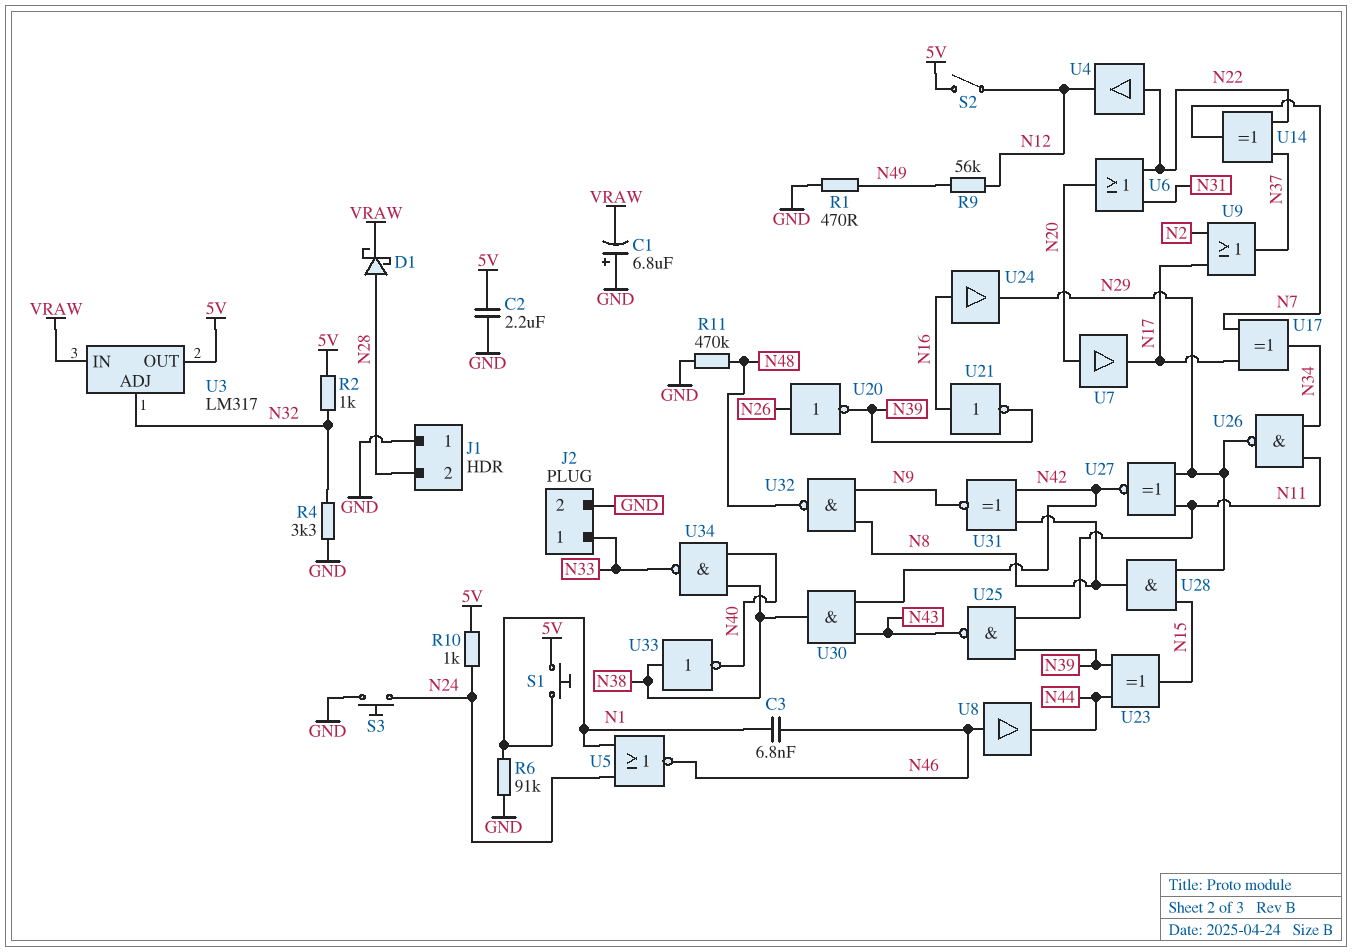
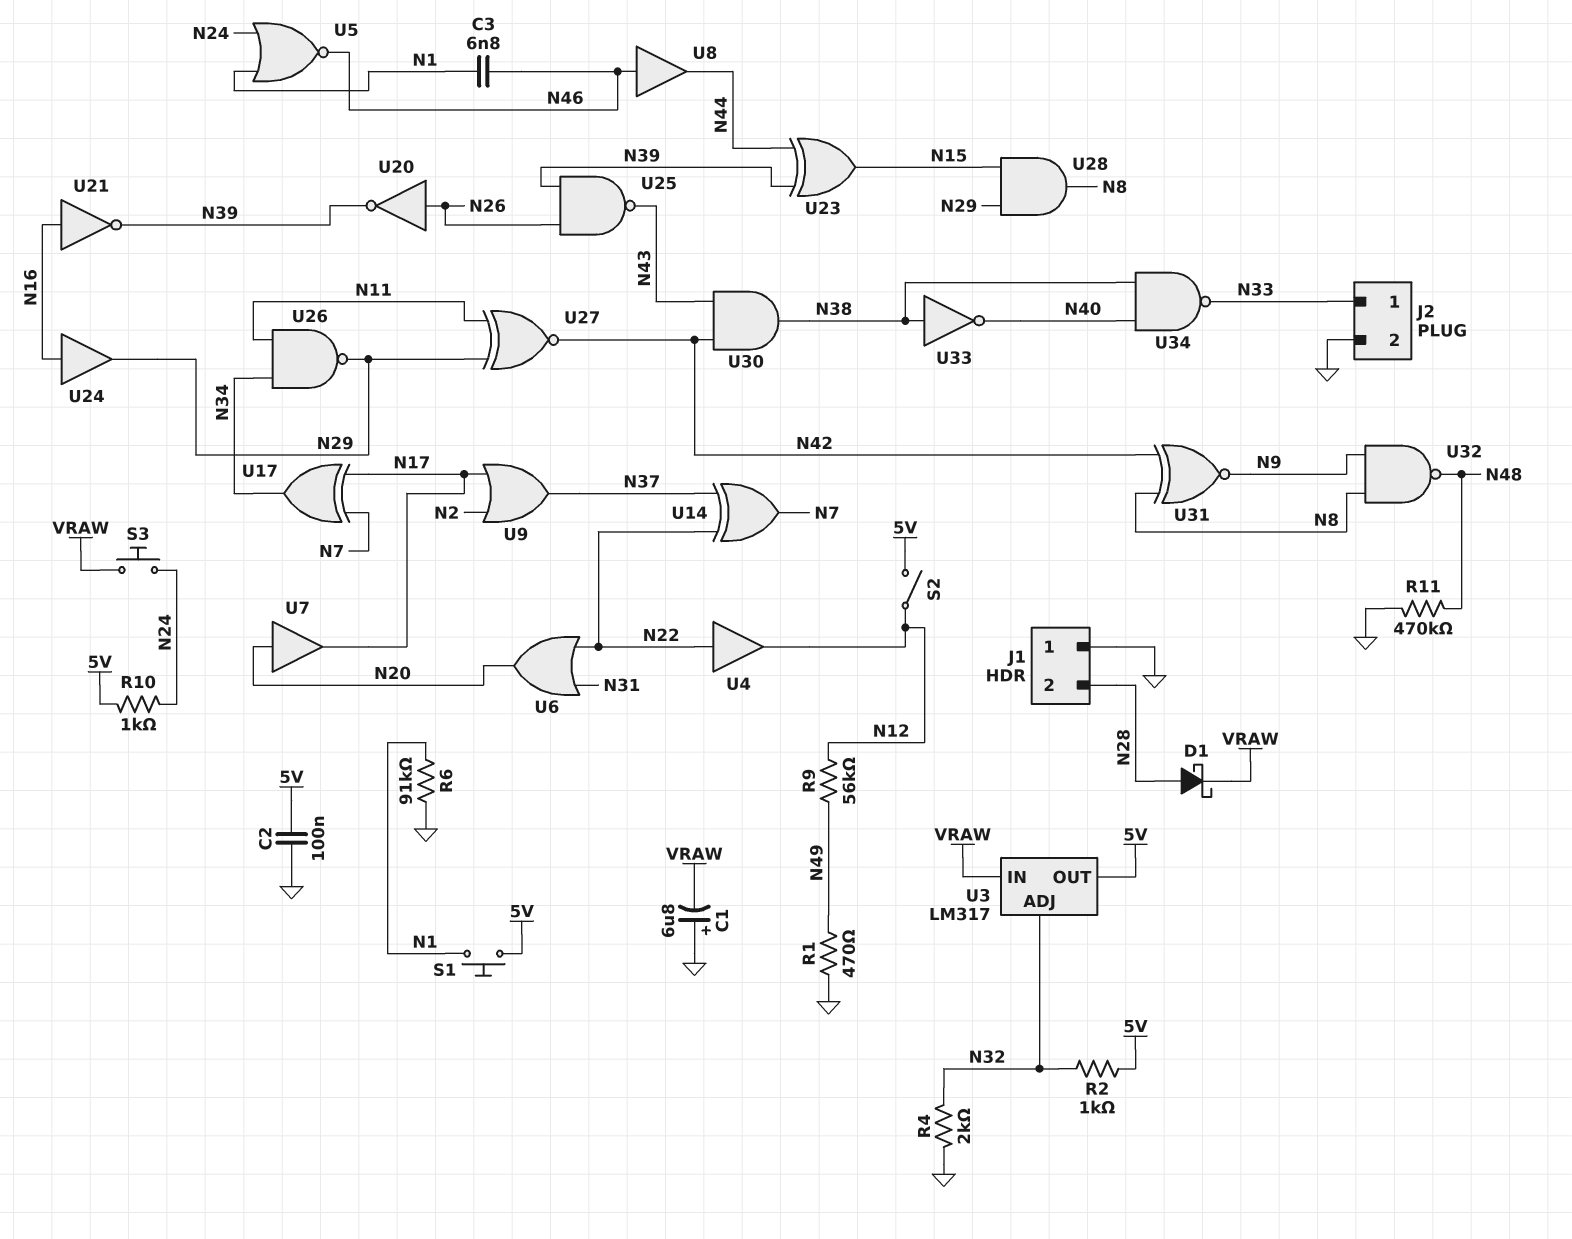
C2: 2.2uF (5V, GND) -> 100nF (5V, GND)
R4: 3.3k (GND, N32) -> 2k (GND, N32)
S3: button (GND, N24) -> button (N24, VRAW)
U25: NAND (in N11, in N39, out N43) -> NAND (in N26, in N39, out N43)

